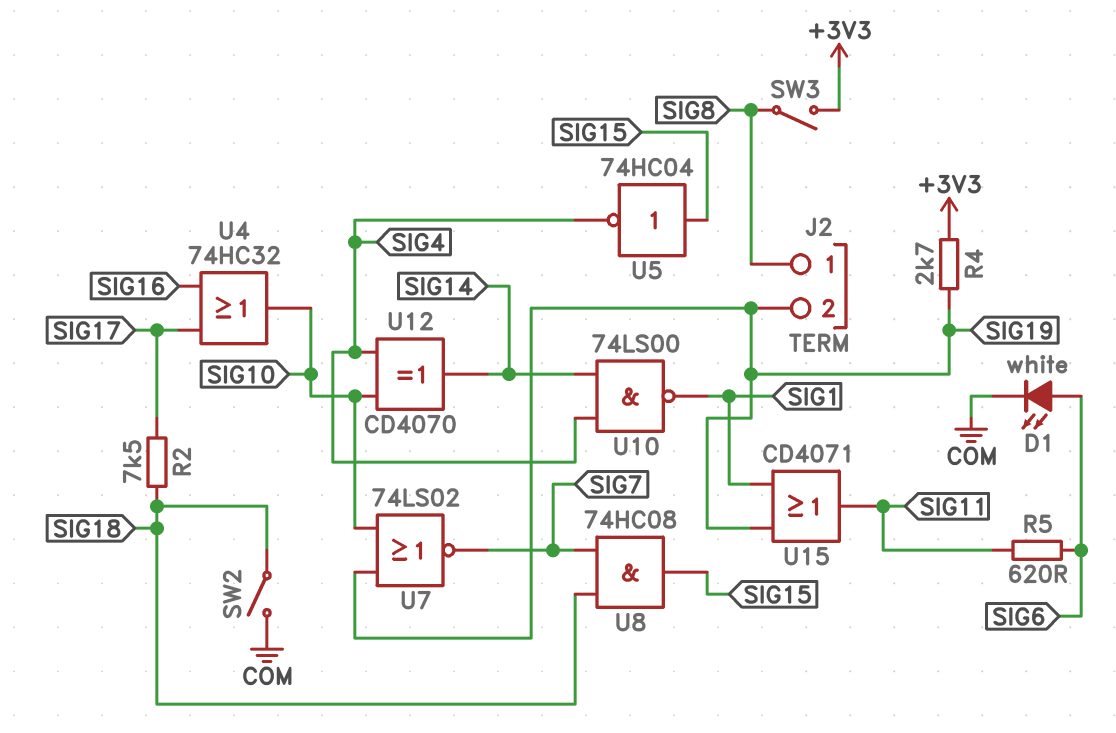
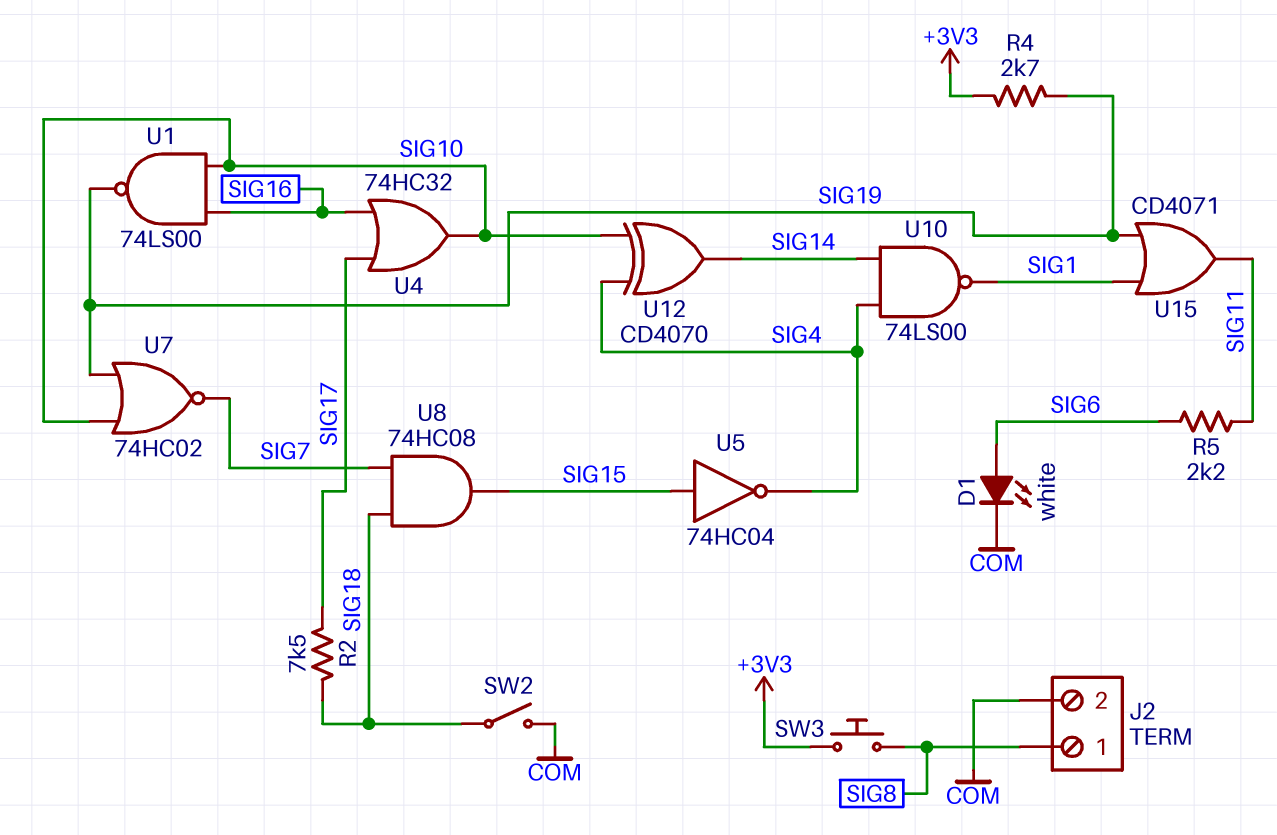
J2 pin 2: SIG19 -> COM
R5: 620 (SIG6, SIG11) -> 2.2k (SIG6, SIG11)
SW3: switch (+3V3, SIG8) -> button (+3V3, SIG8)
U1: none -> NAND 74LS00 (in SIG10, in SIG16, out SIG19)
U7: NOR 74LS02 (in SIG10, in SIG19, out SIG7) -> NOR 74HC02 (in SIG10, in SIG19, out SIG7)

